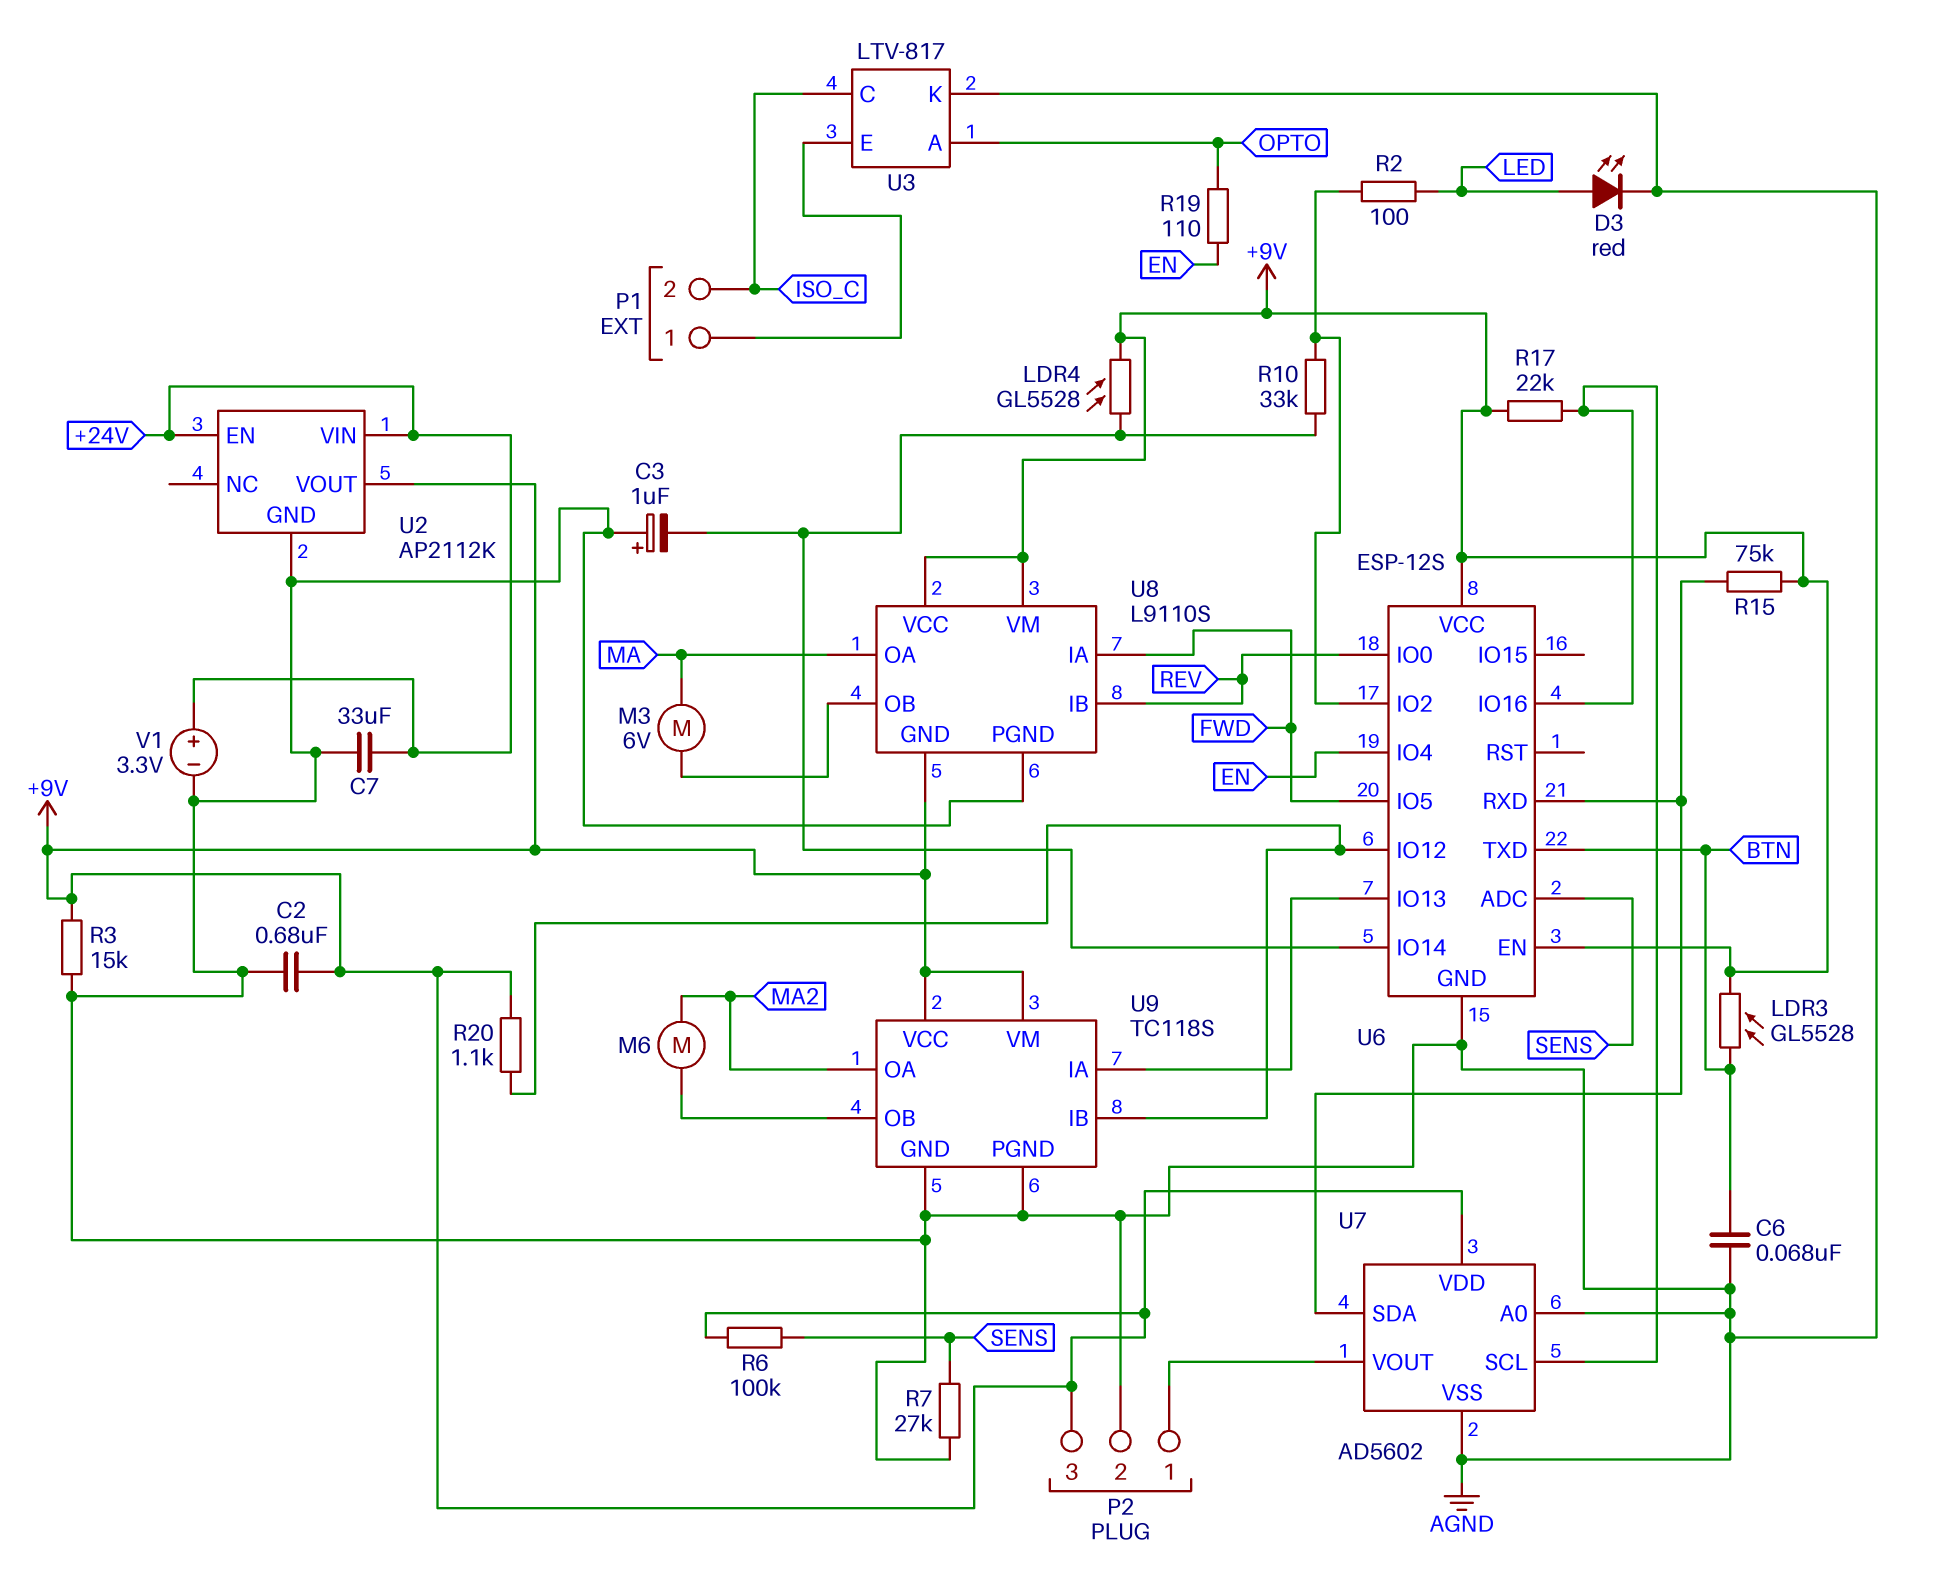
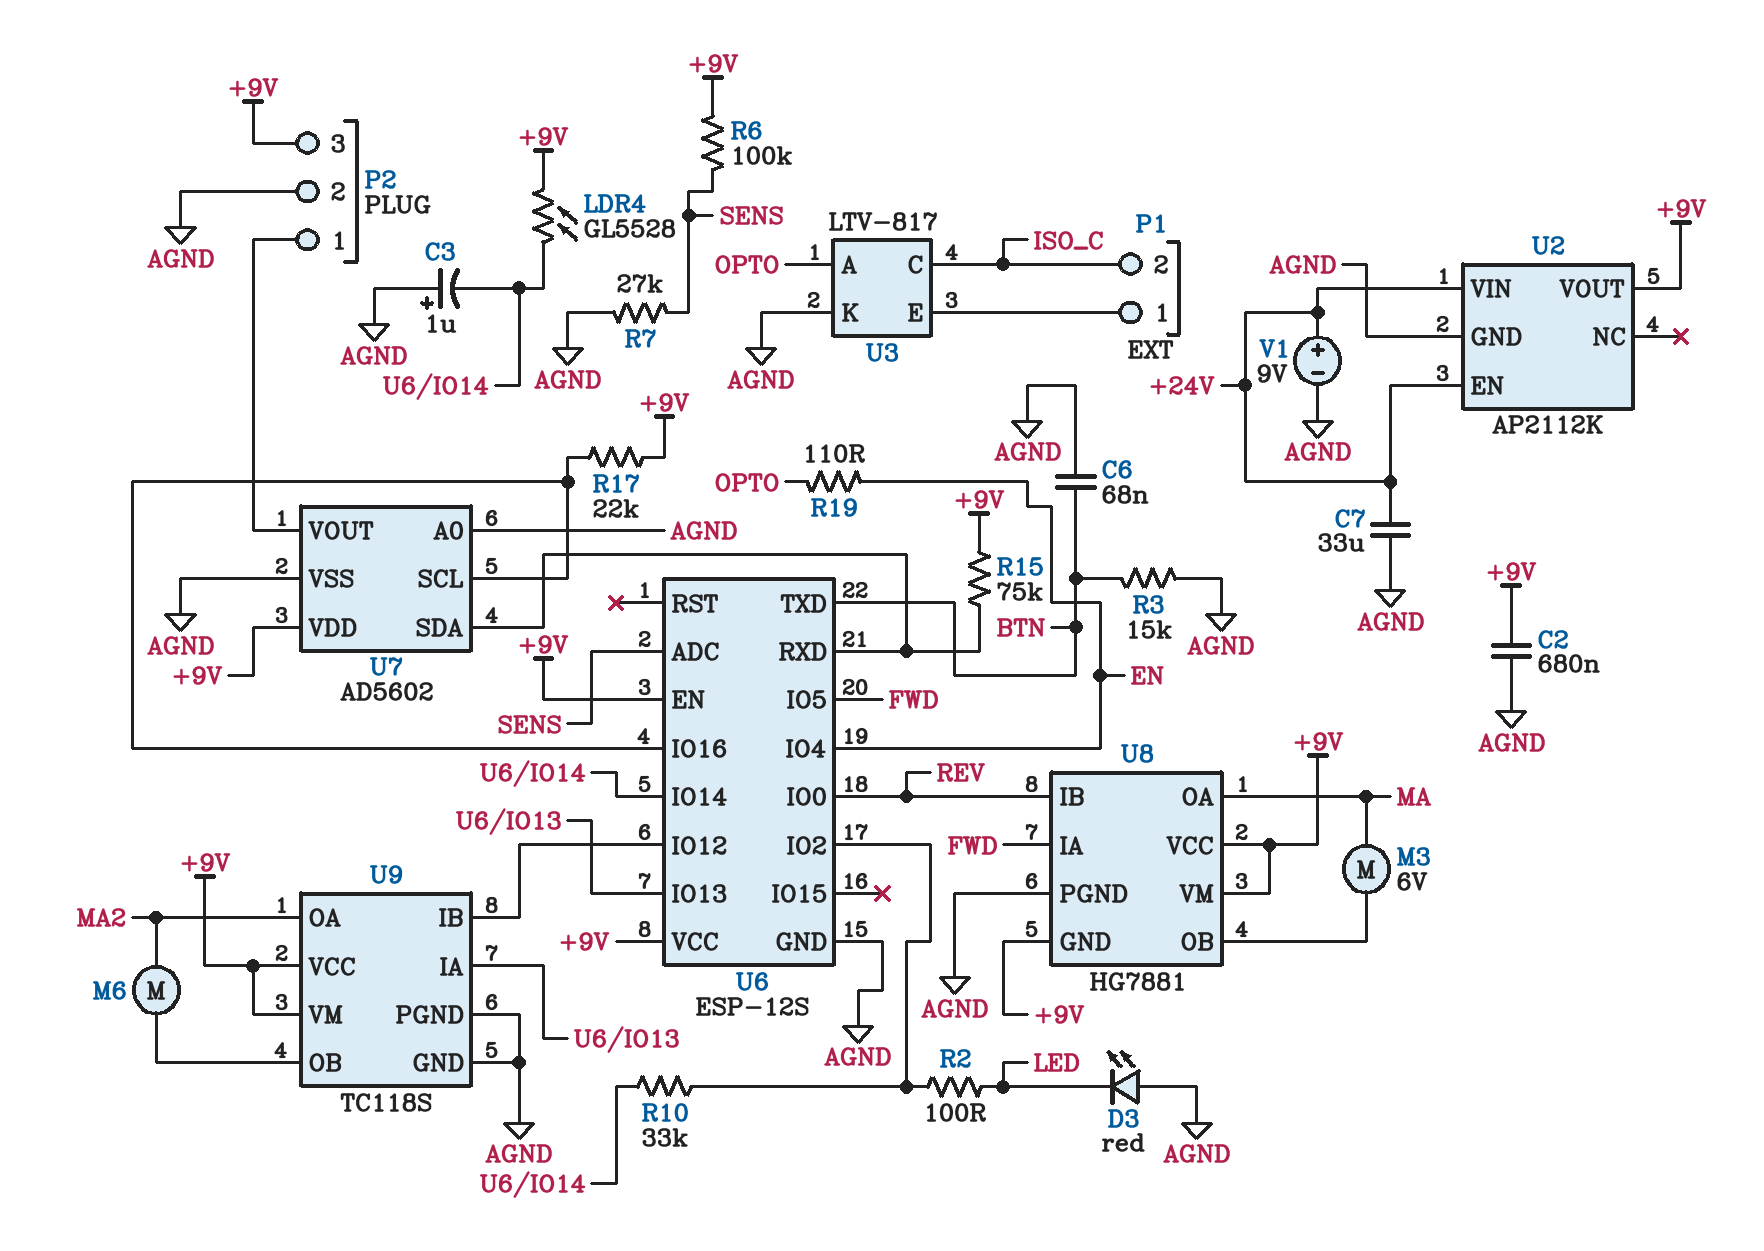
D3: LED red (A LED, K AGND) -> LED red (A AGND, K LED)
LDR3: GL5528 (+9V, BTN) -> none
R3: 15k (+9V, AGND) -> 15k (AGND, BTN)
R20: 1.1k (+9V, U6/IO12) -> none
U8: L9110S -> HG7881
V1: 3.3V (plus +24V, minus AGND) -> 9V (plus +24V, minus AGND)

